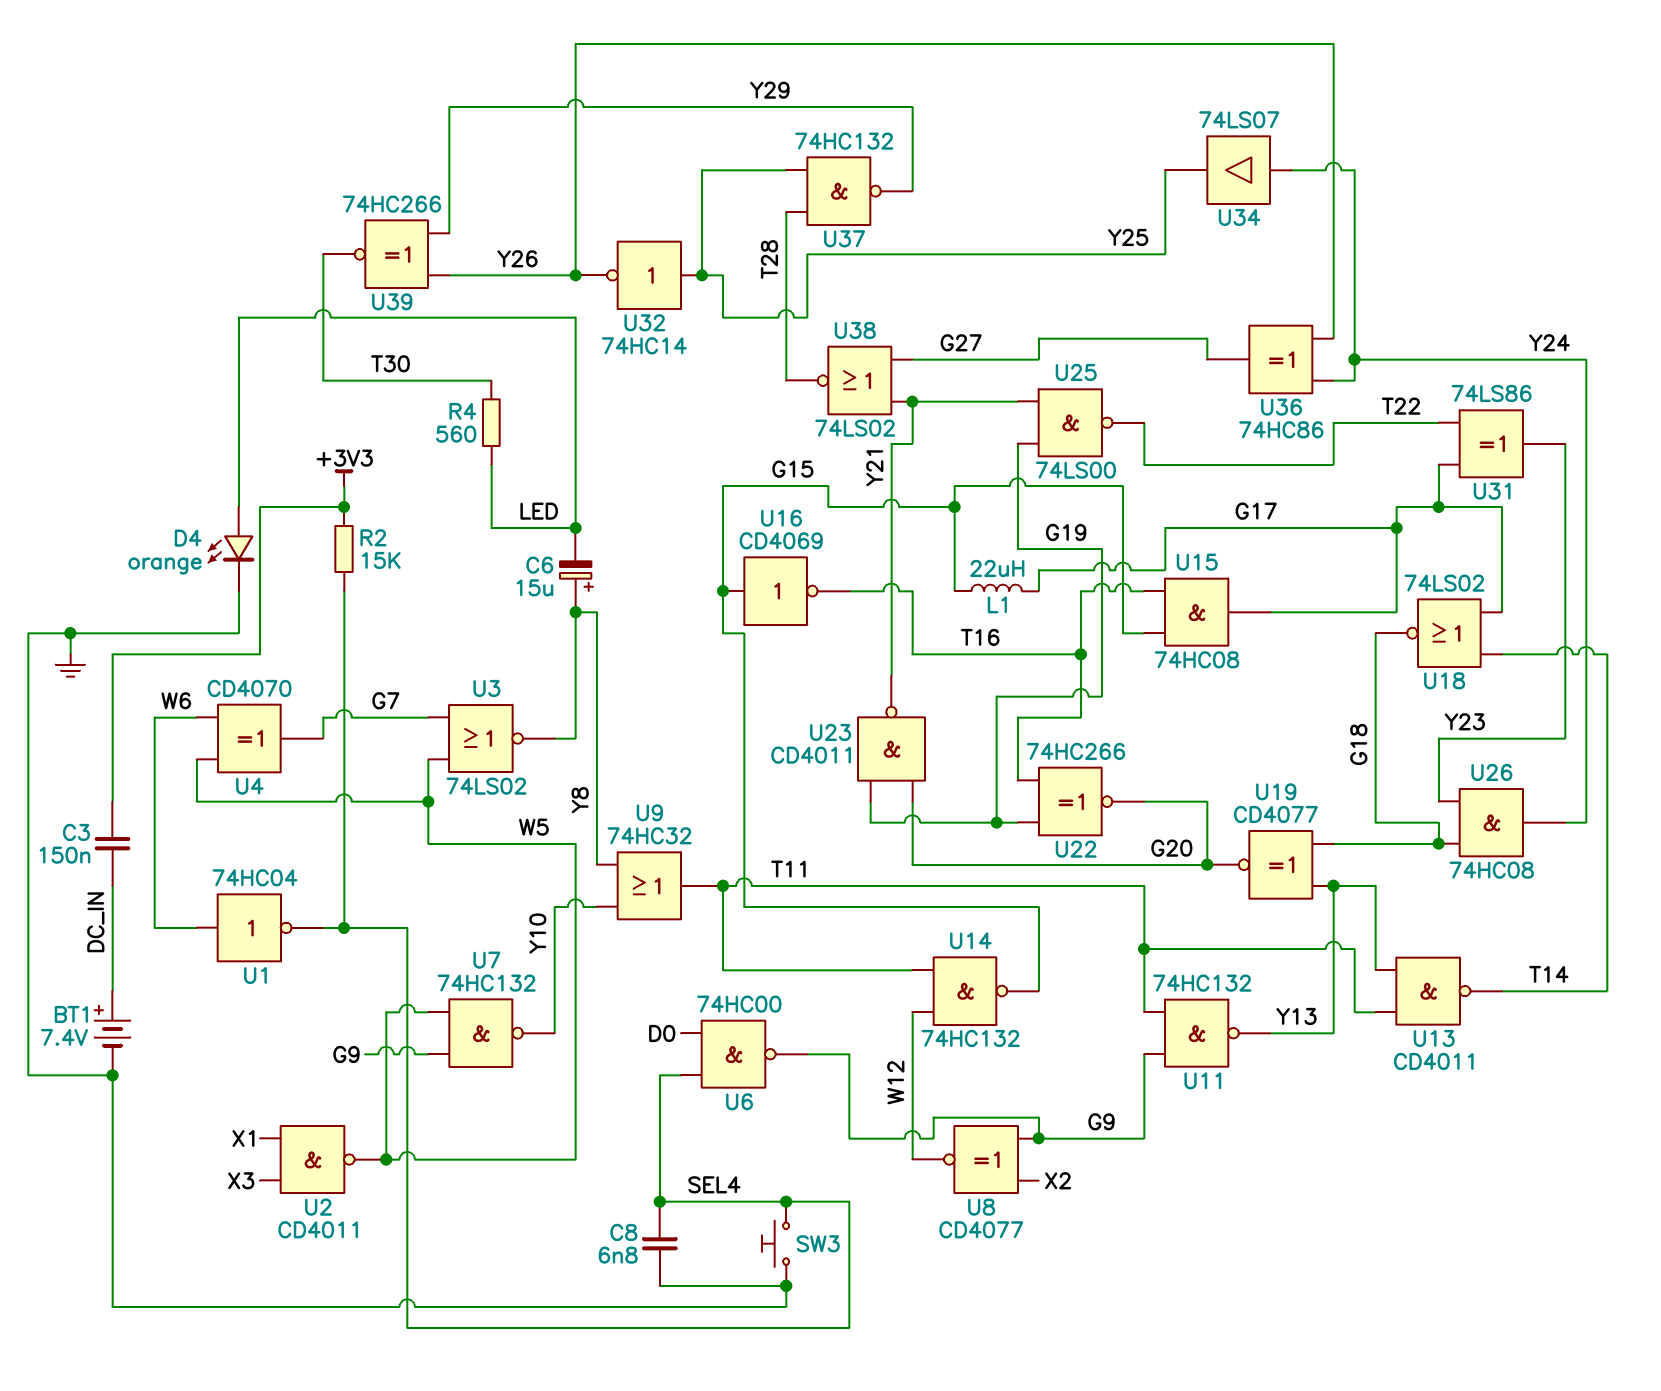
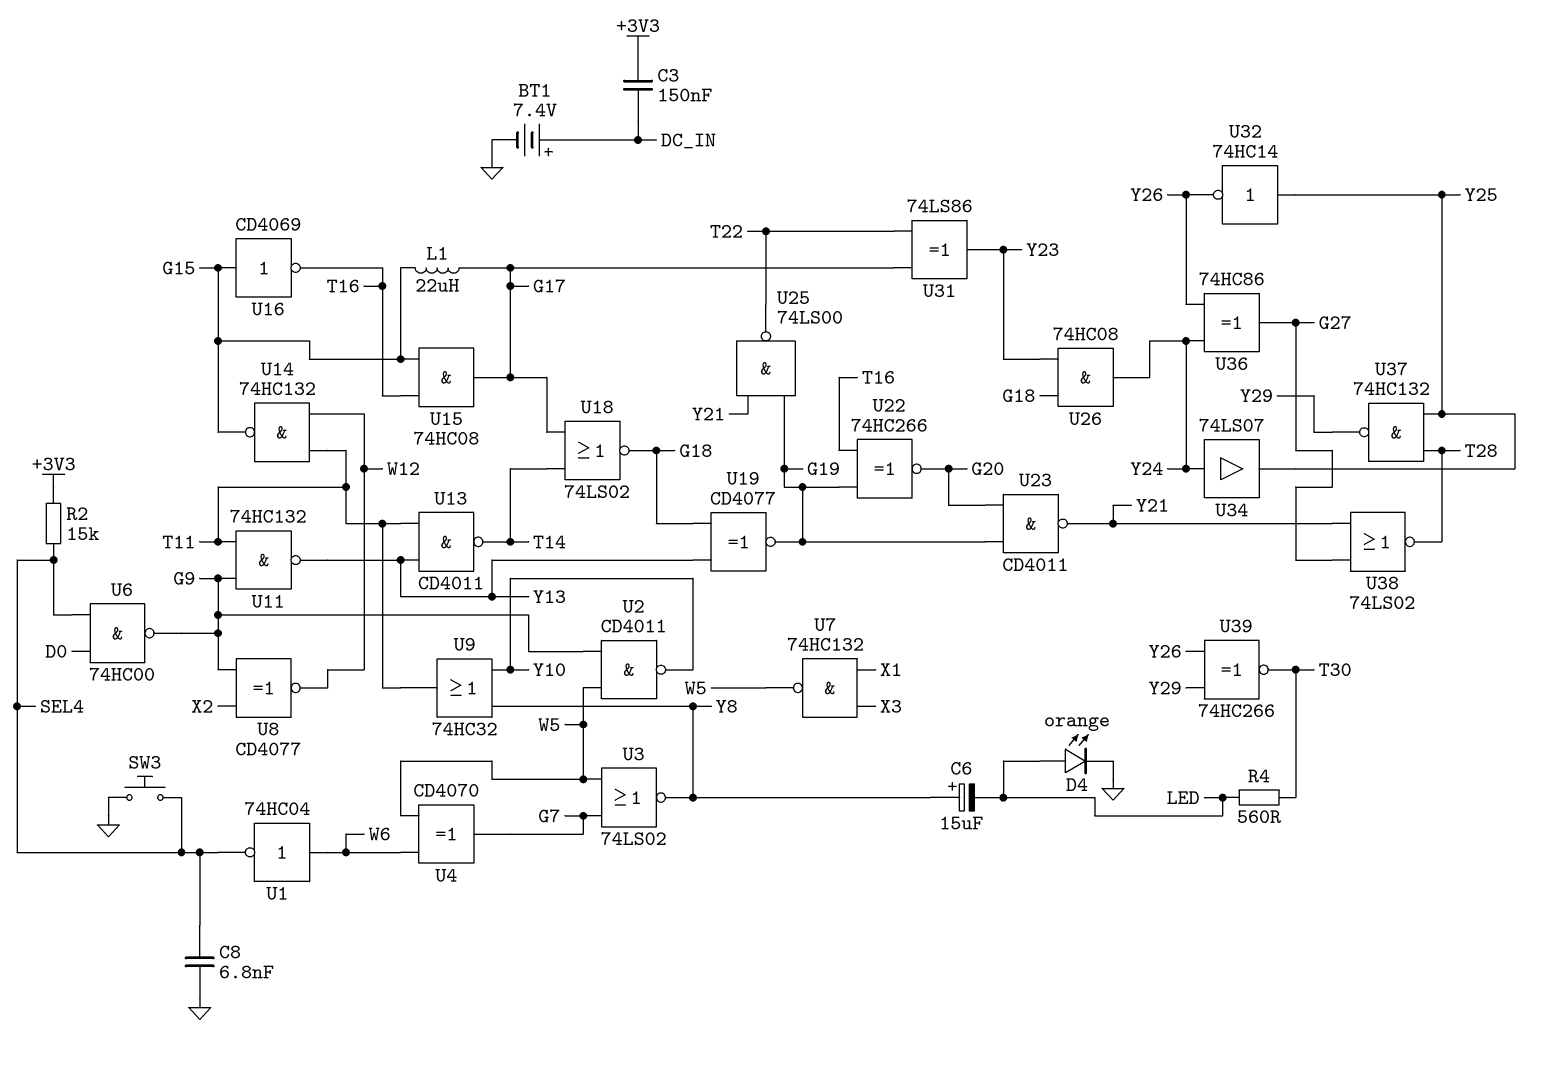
U2: NAND CD4011 (in X1, in X3, out W5) -> NAND CD4011 (in G9, in W5, out Y10)
U7: NAND 74HC132 (in G9, in W5, out Y10) -> NAND 74HC132 (in X1, in X3, out W5)
U19: XNOR CD4077 (in G18, in Y13, out G20) -> XNOR CD4077 (in G18, in Y13, out G19)

